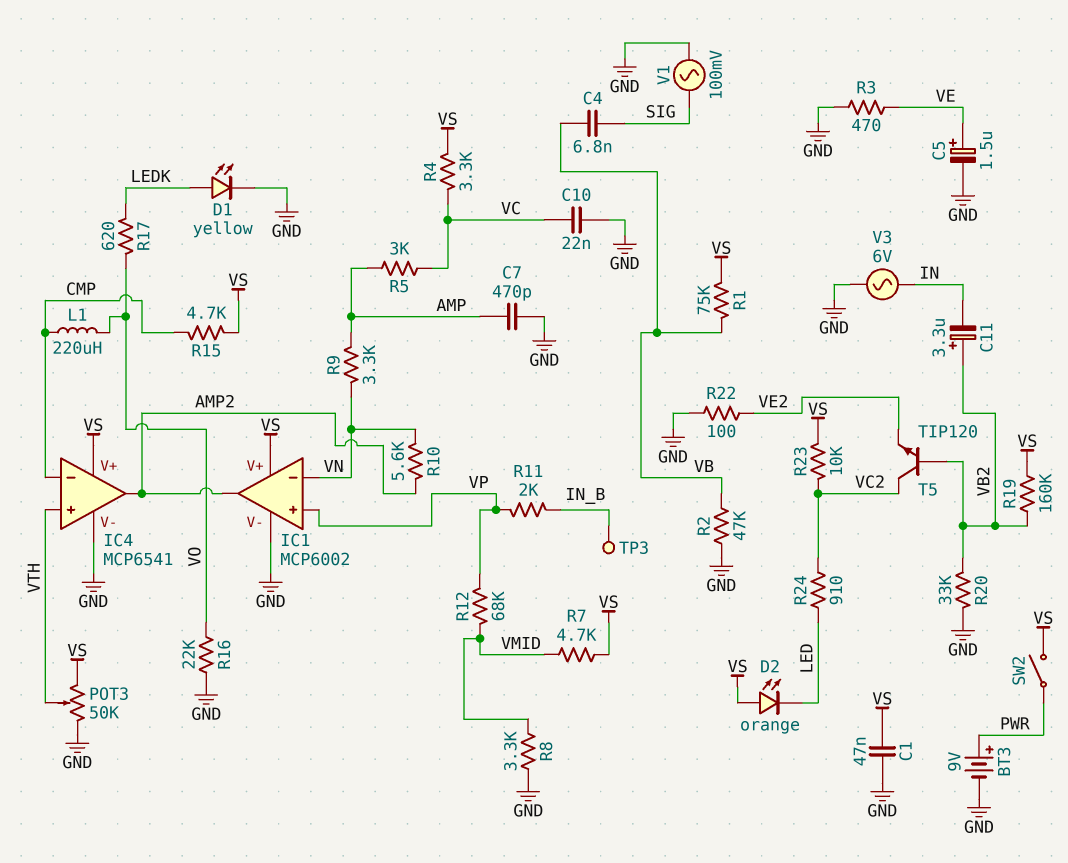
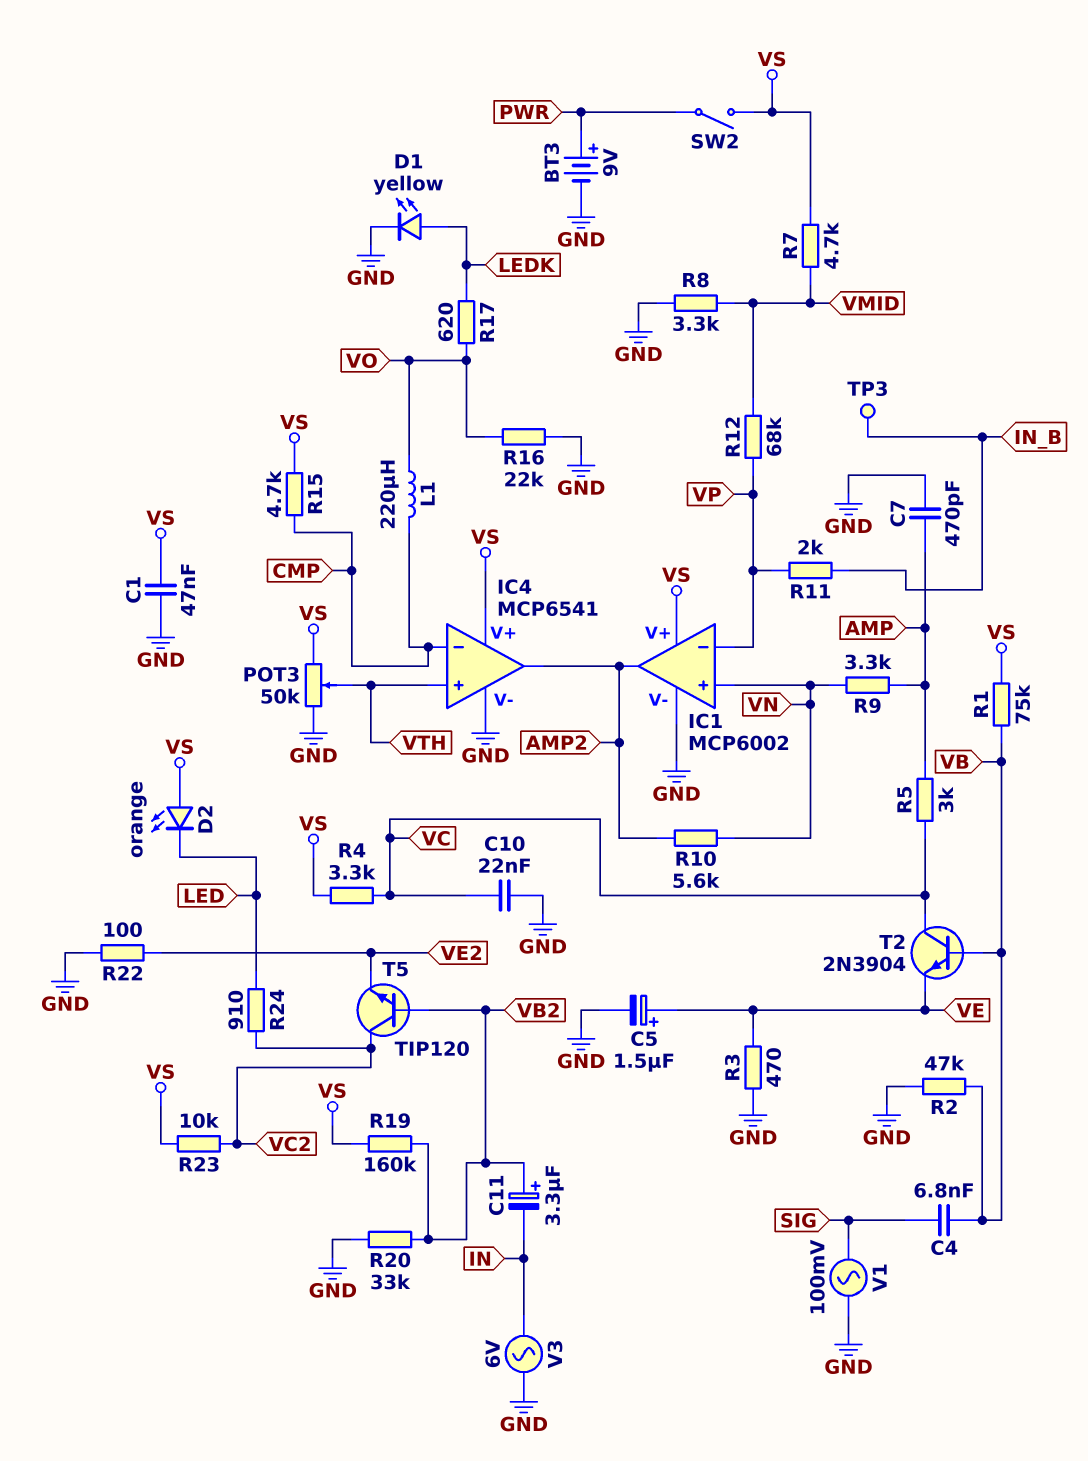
IC1 pin in+: VP -> VN
IC1 pin in-: VN -> VP
T2: none -> NPN 2N3904 (B VB, C VC, E VE)

